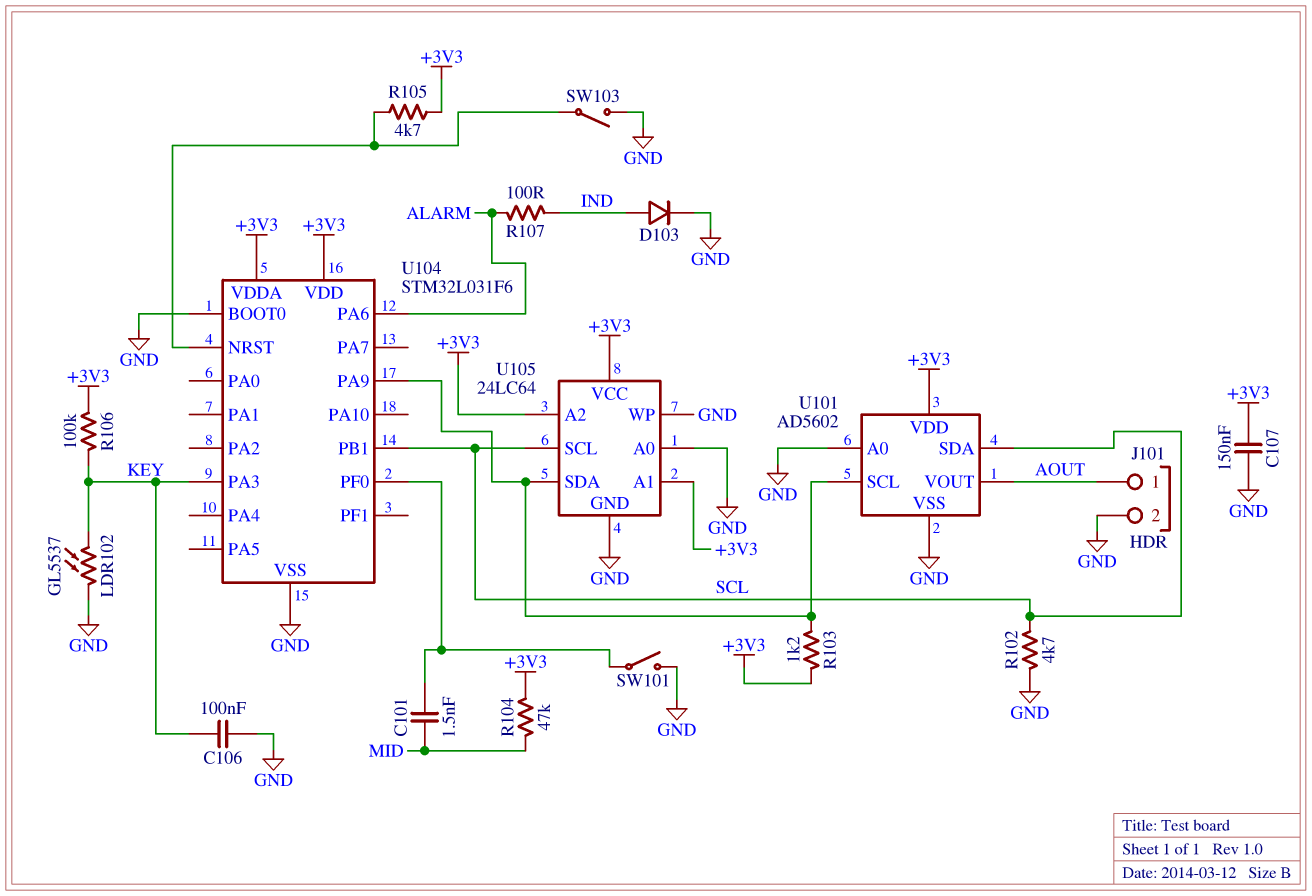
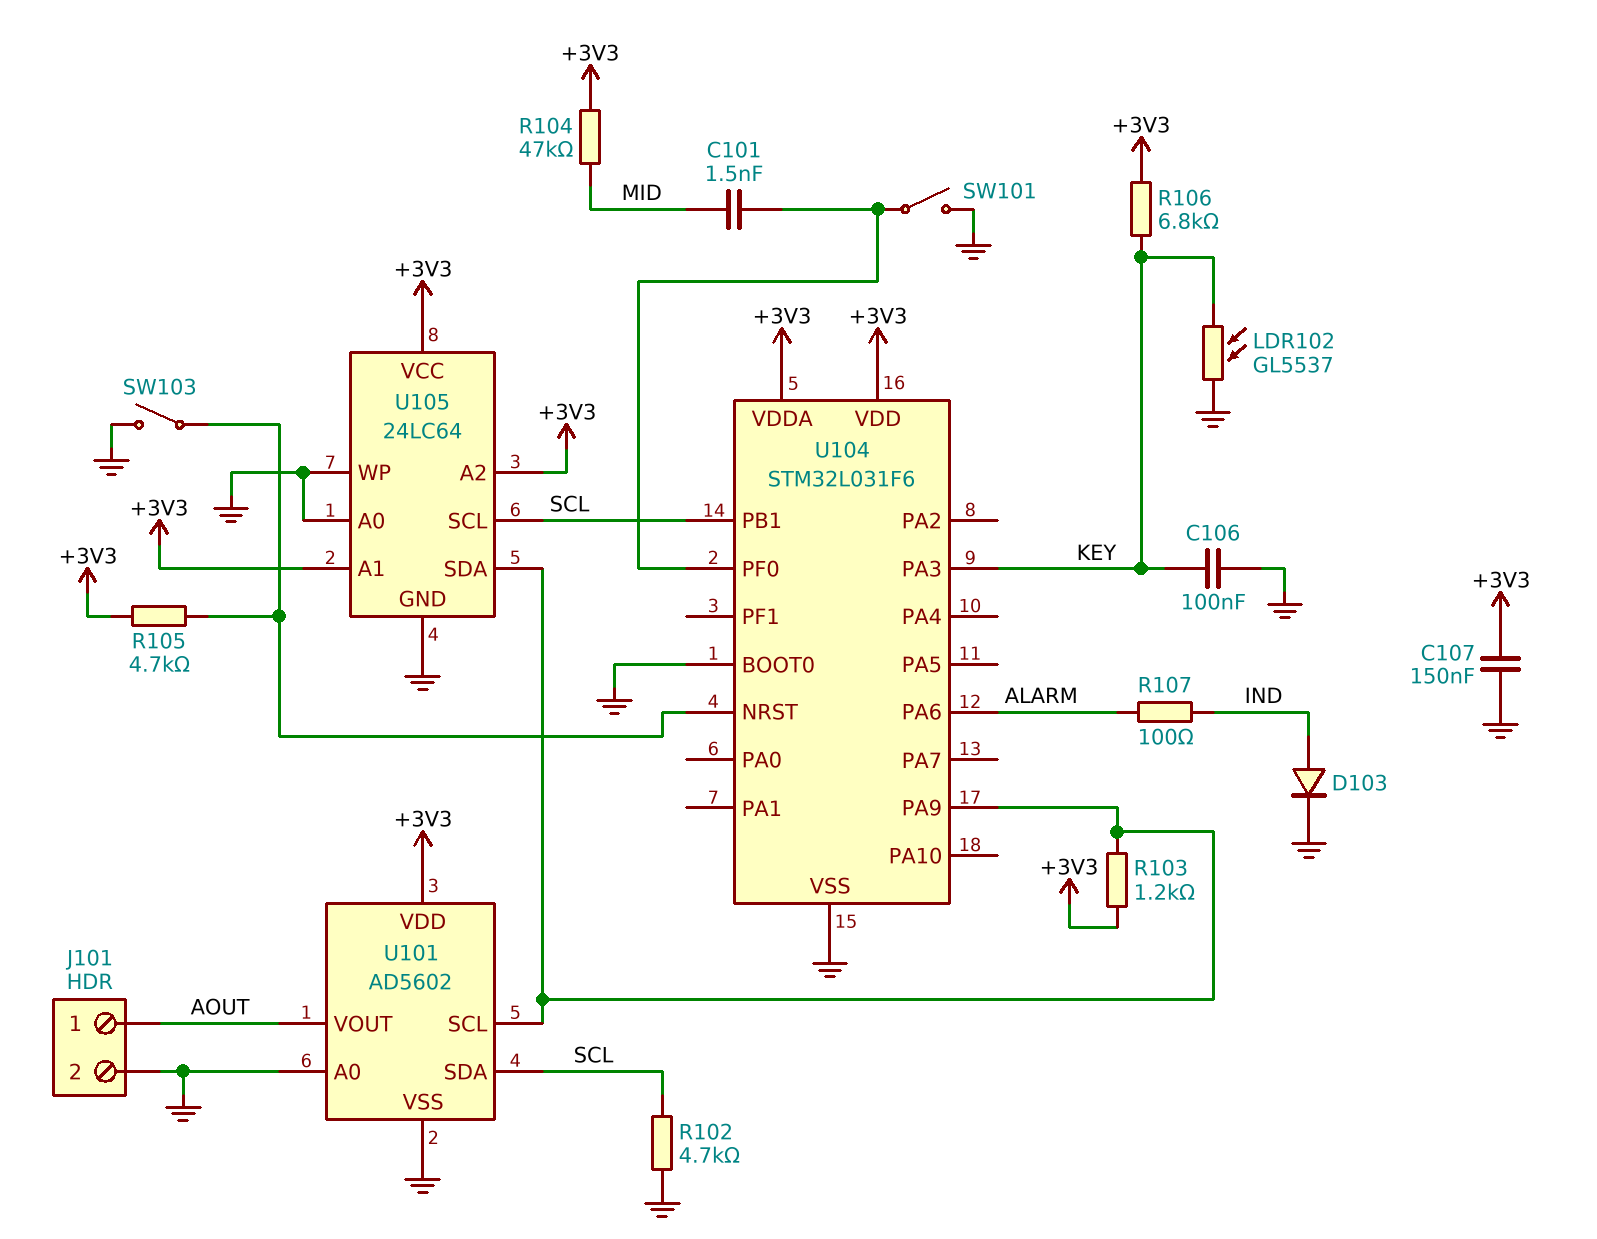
R106: 100k (+3V3, KEY) -> 6.8k (+3V3, KEY)

